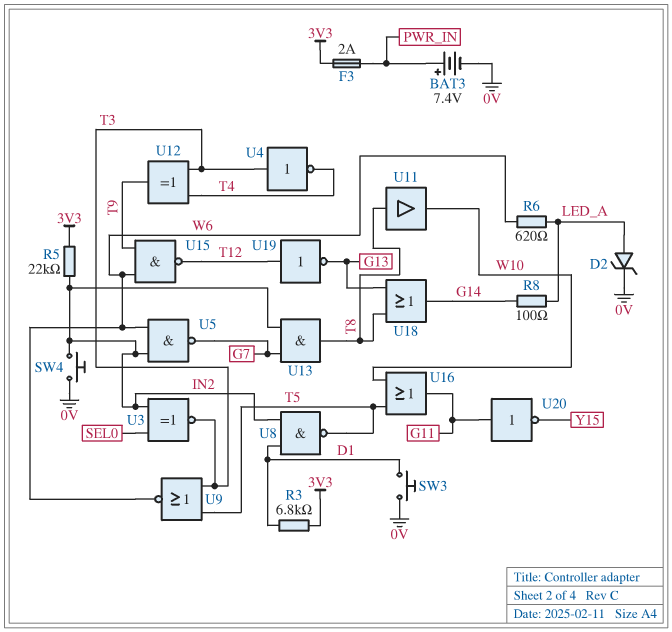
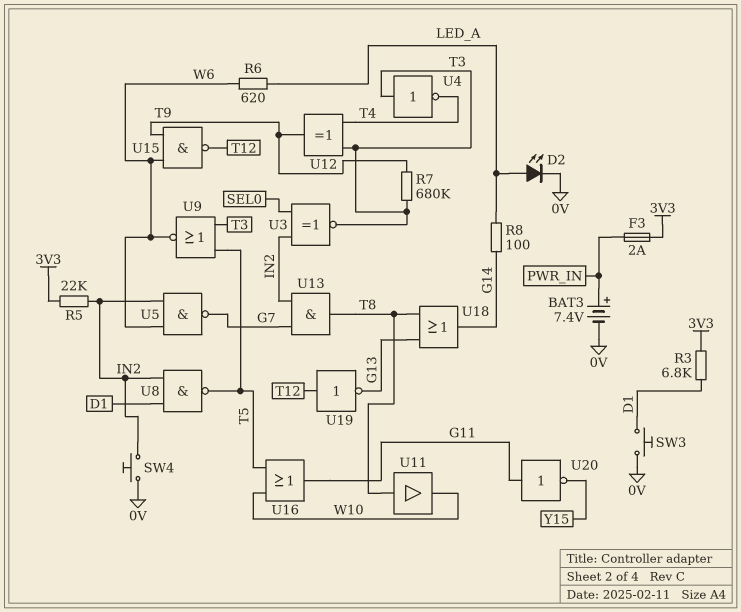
D2: zener (A LED_A, K 0V) -> LED (A LED_A, K 0V)
R7: none -> 680k (T3, T9)

